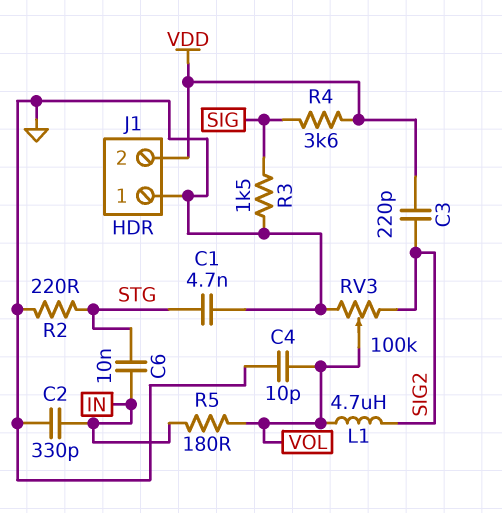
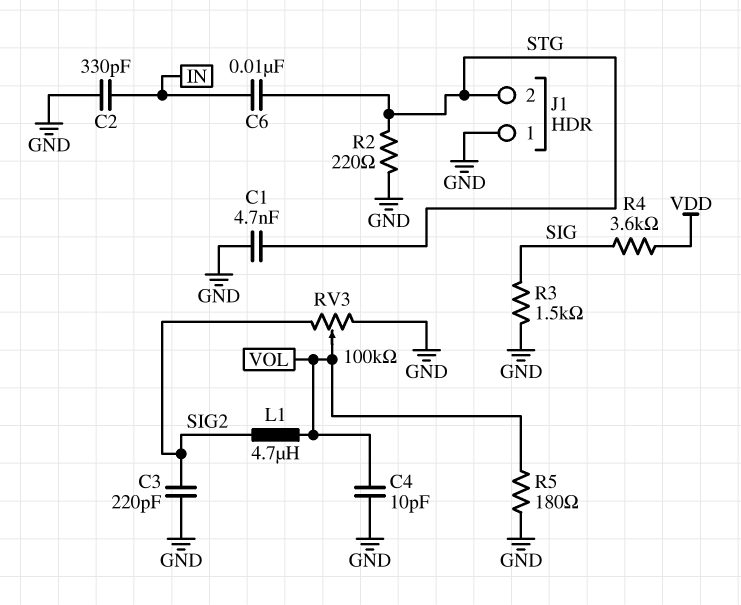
C3: 220pF (SIG2, VDD) -> 220pF (GND, SIG2)
J1 pin 2: VDD -> STG
R5: 180 (IN, VOL) -> 180 (GND, VOL)

